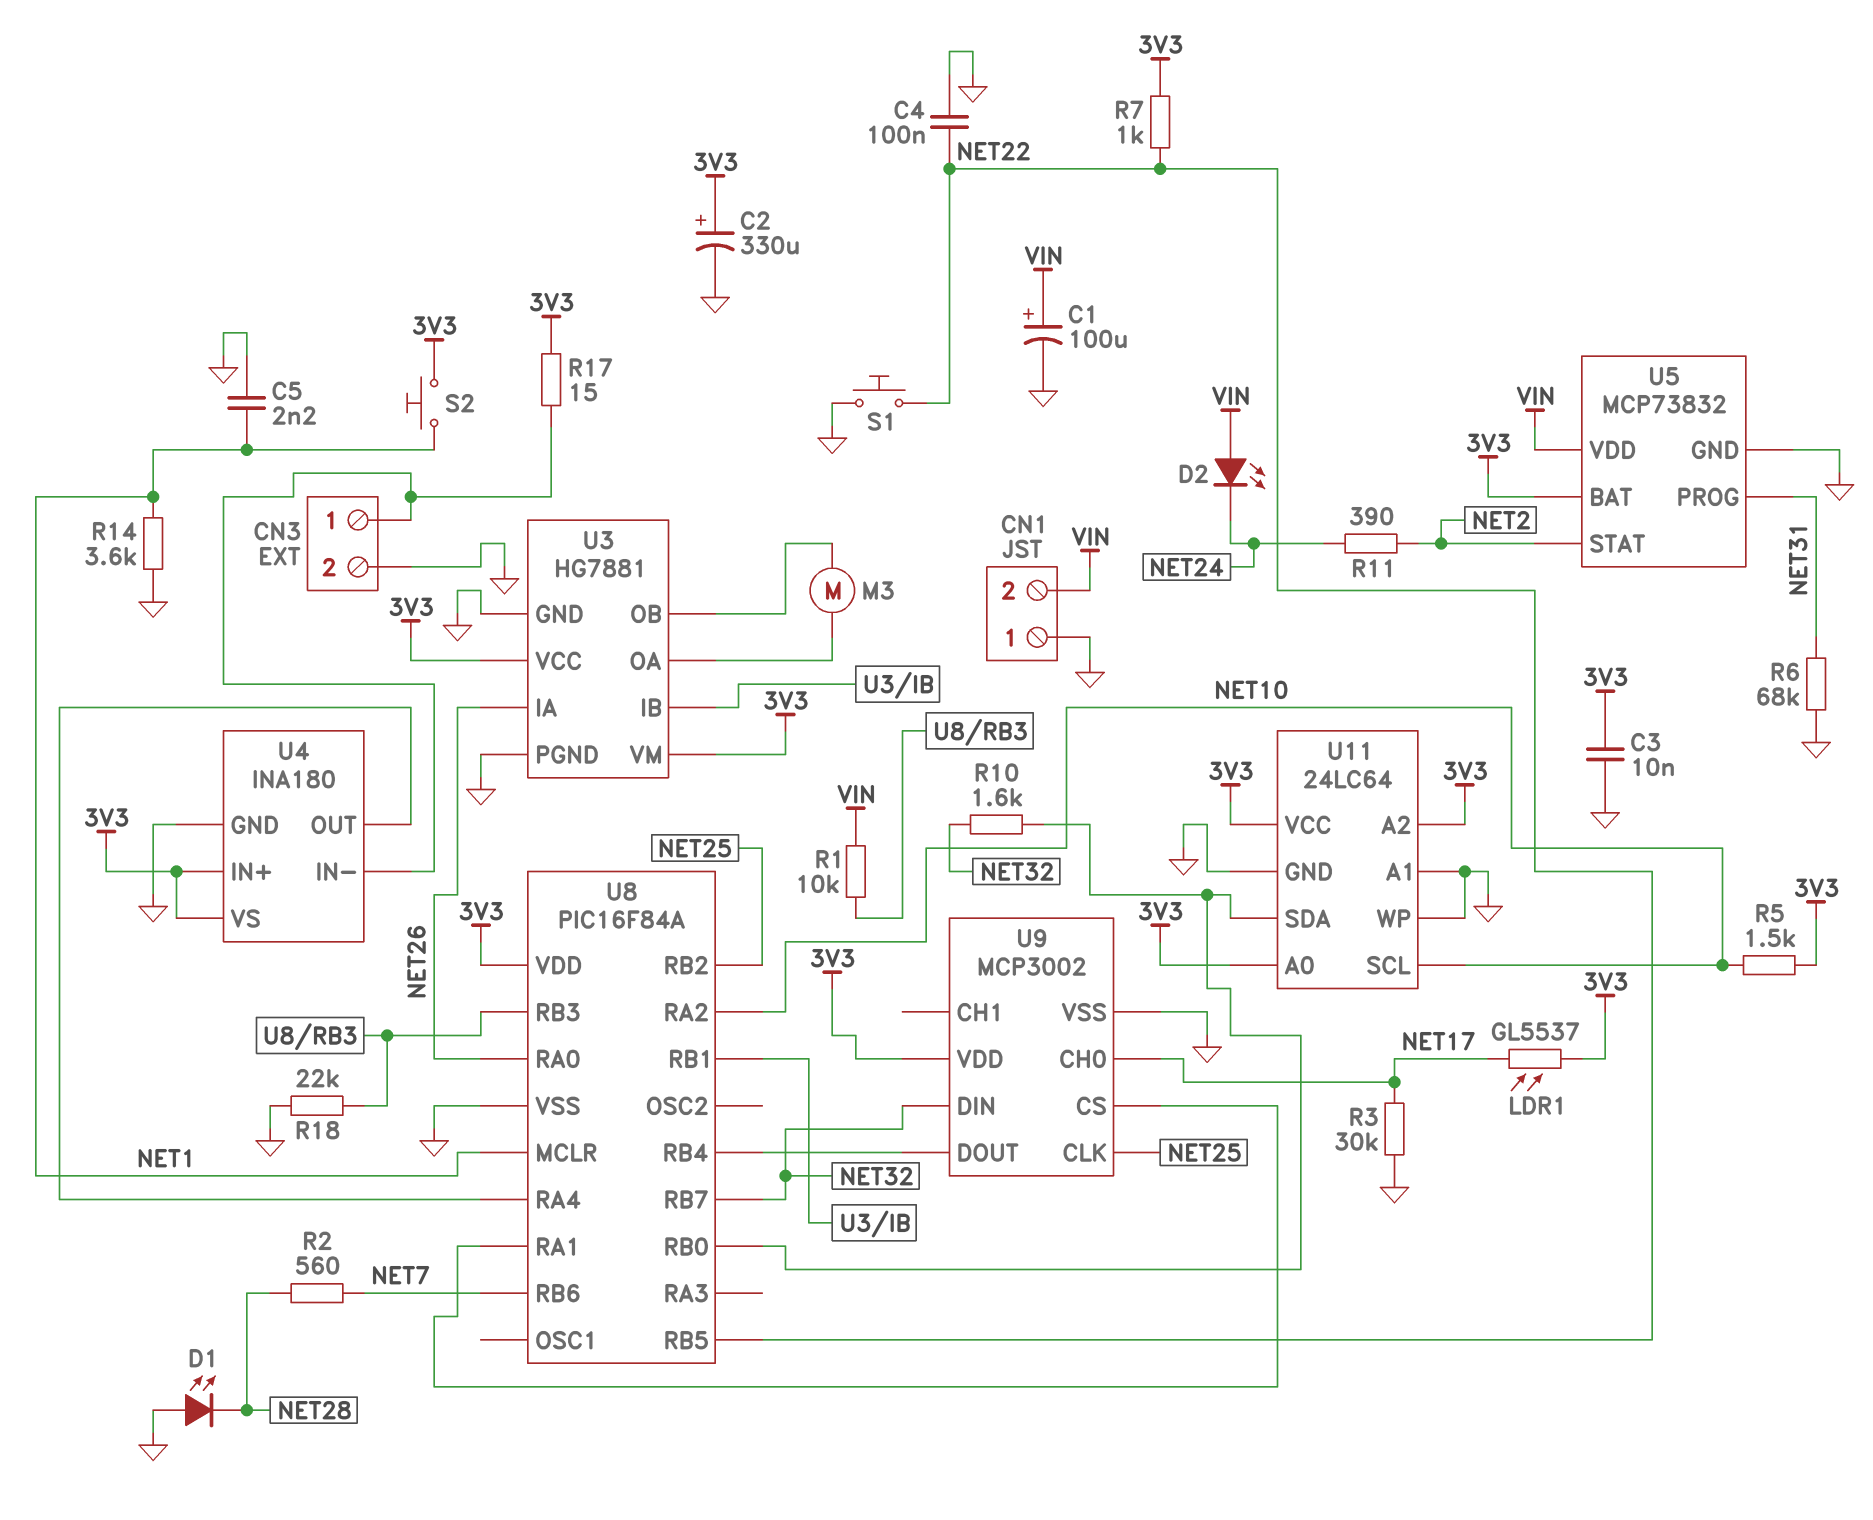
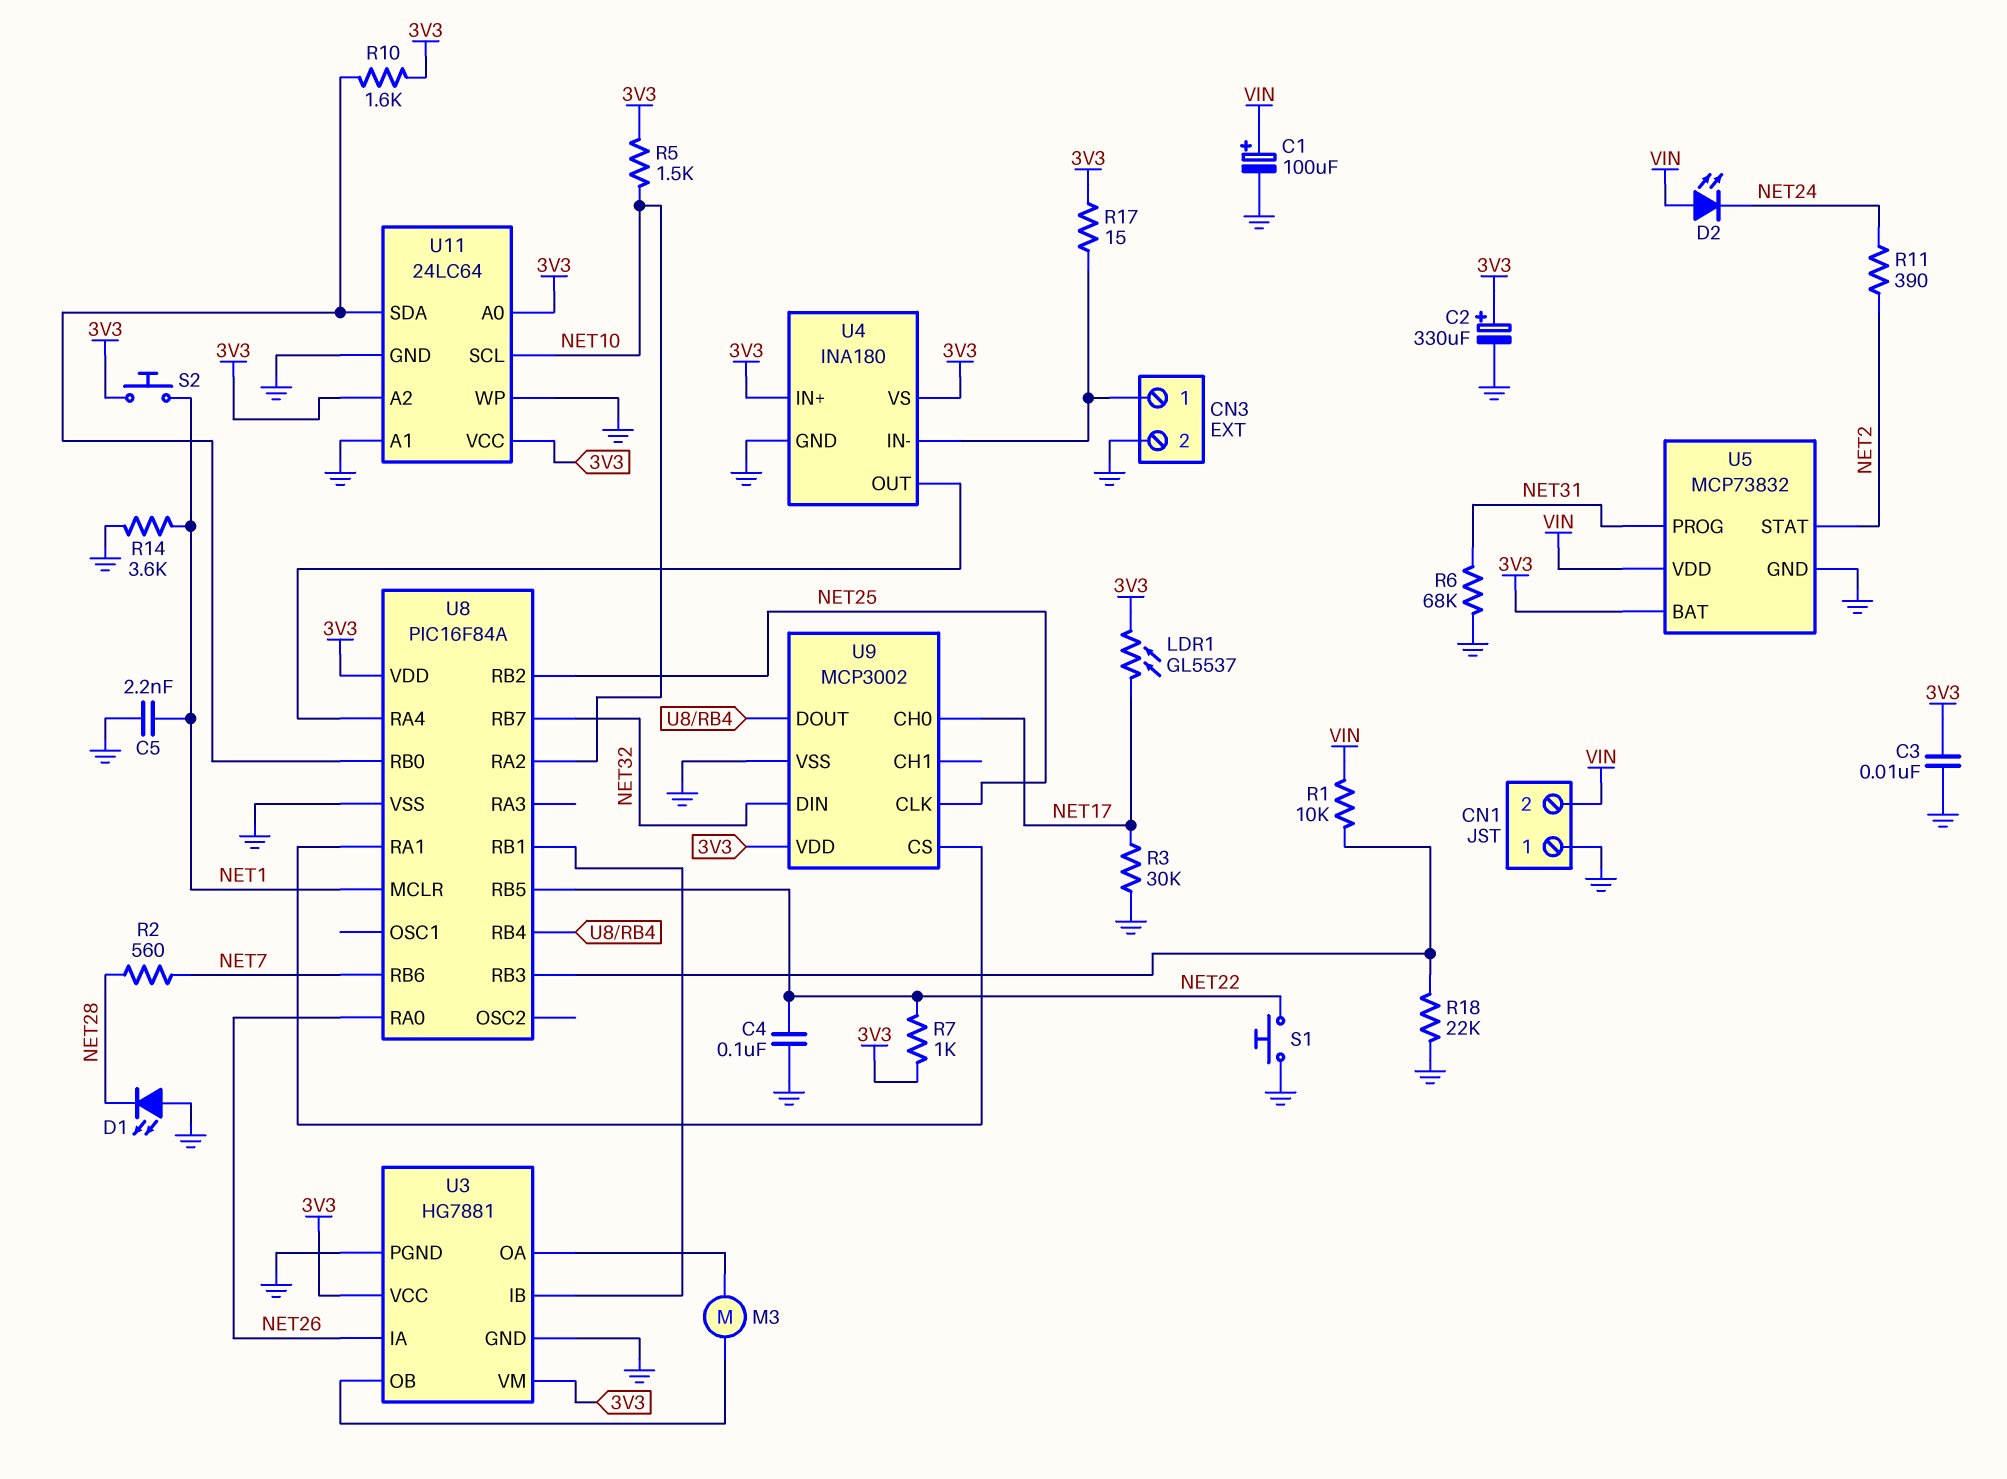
R10: 1.6k (NET32, U8/RB0) -> 1.6k (3V3, U8/RB0)

